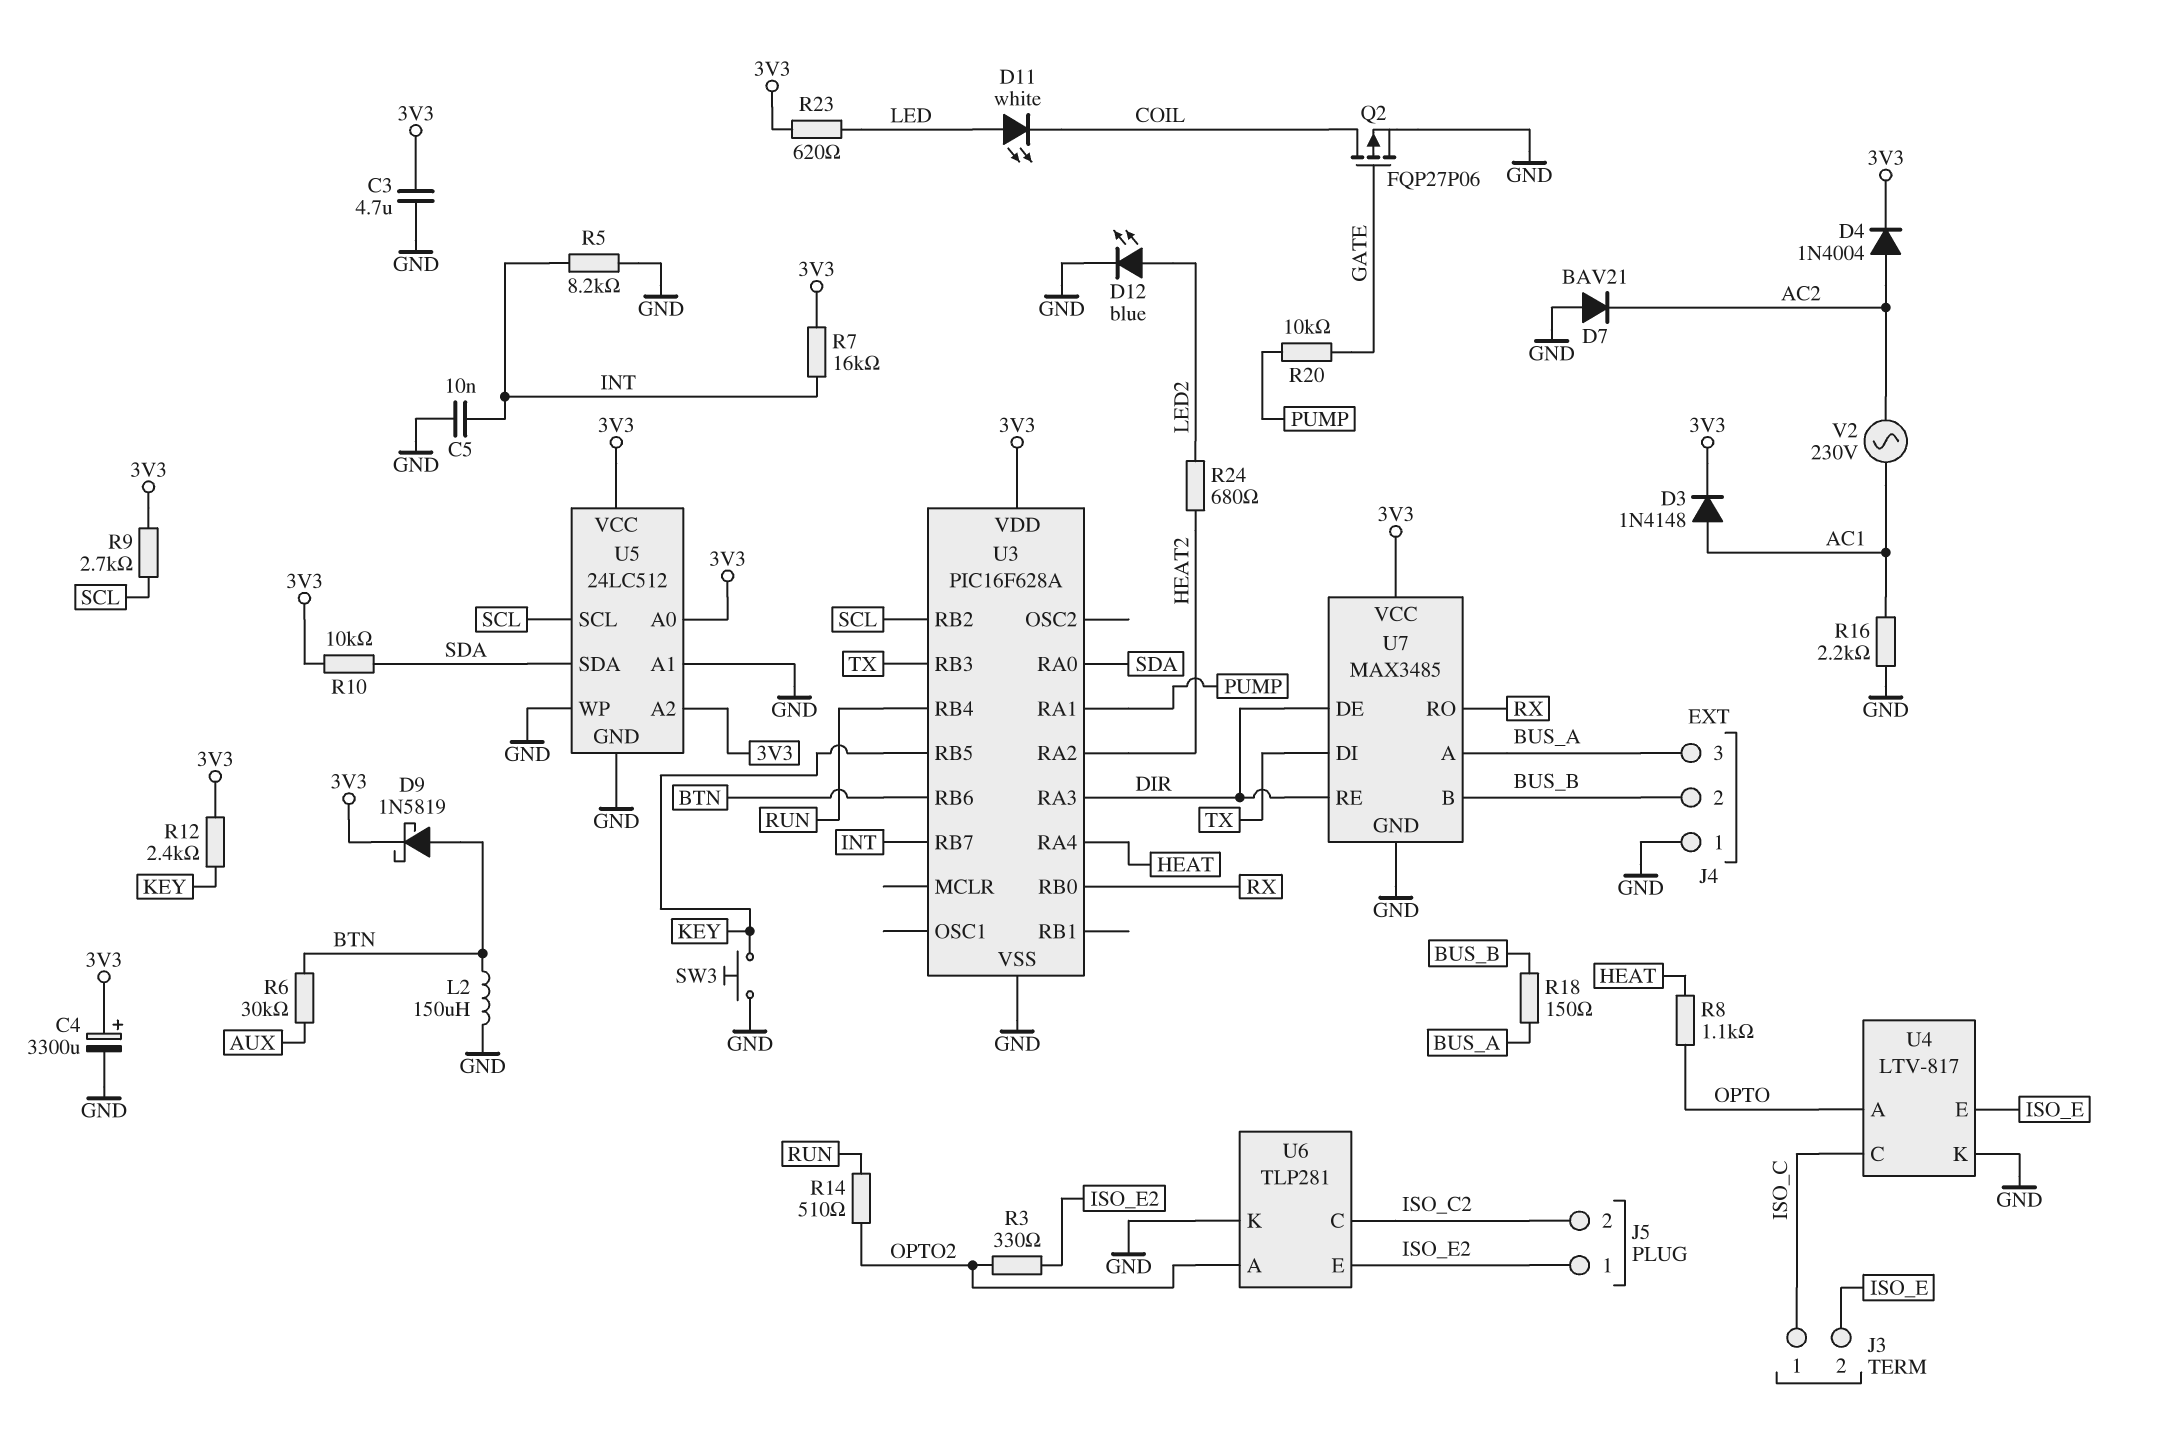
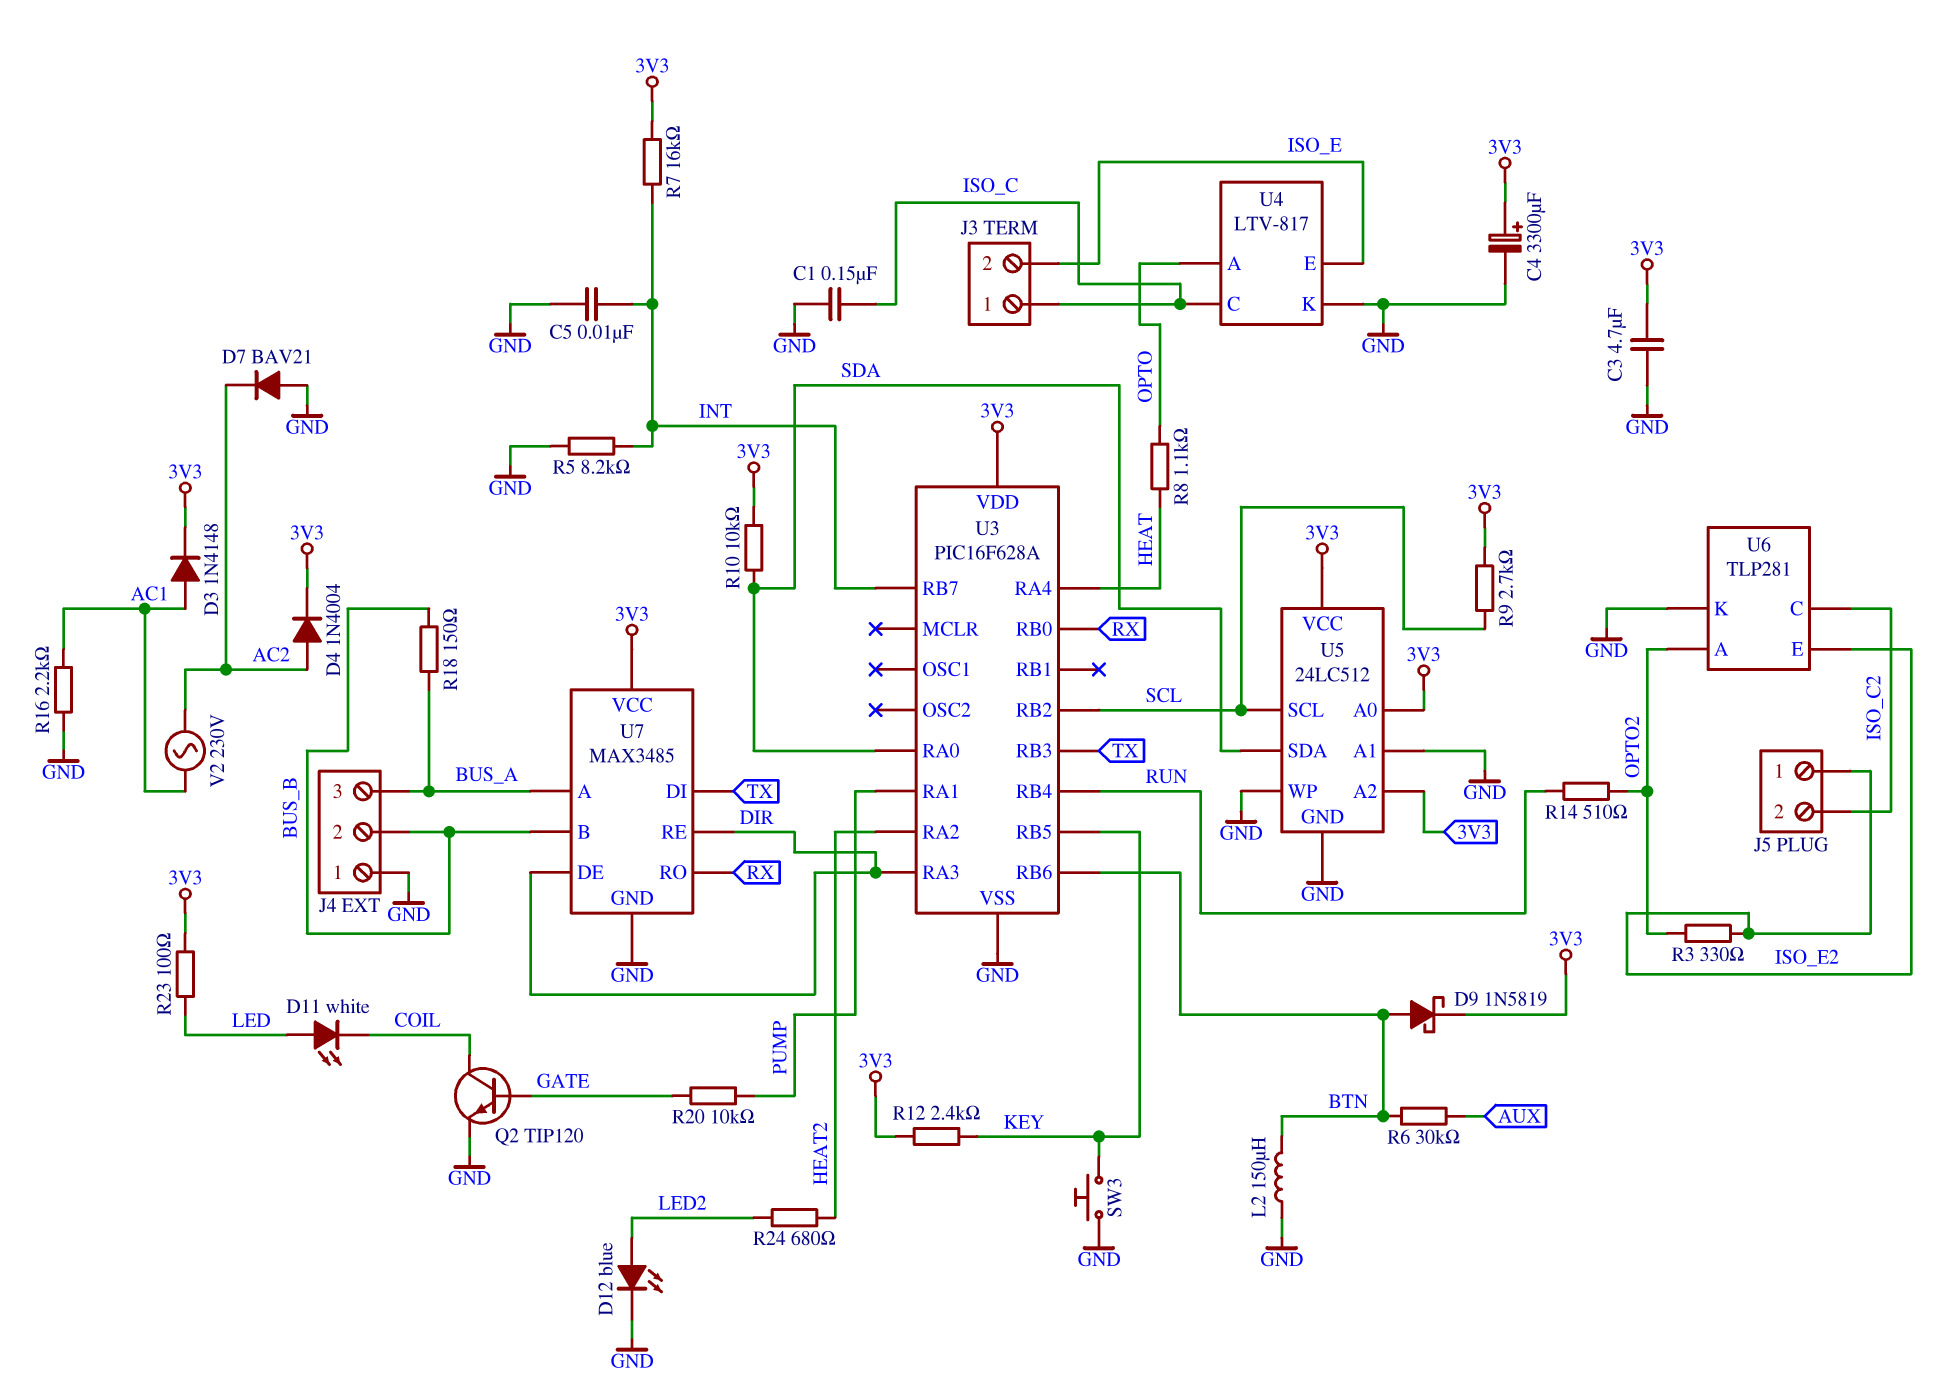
C1: none -> 150nF (GND, ISO_C)
Q2: PMOS FQP27P06 (G GATE, D COIL, S GND) -> NPN TIP120 (B GATE, C COIL, E GND)
R23: 620 (3V3, LED) -> 100 (3V3, LED)

